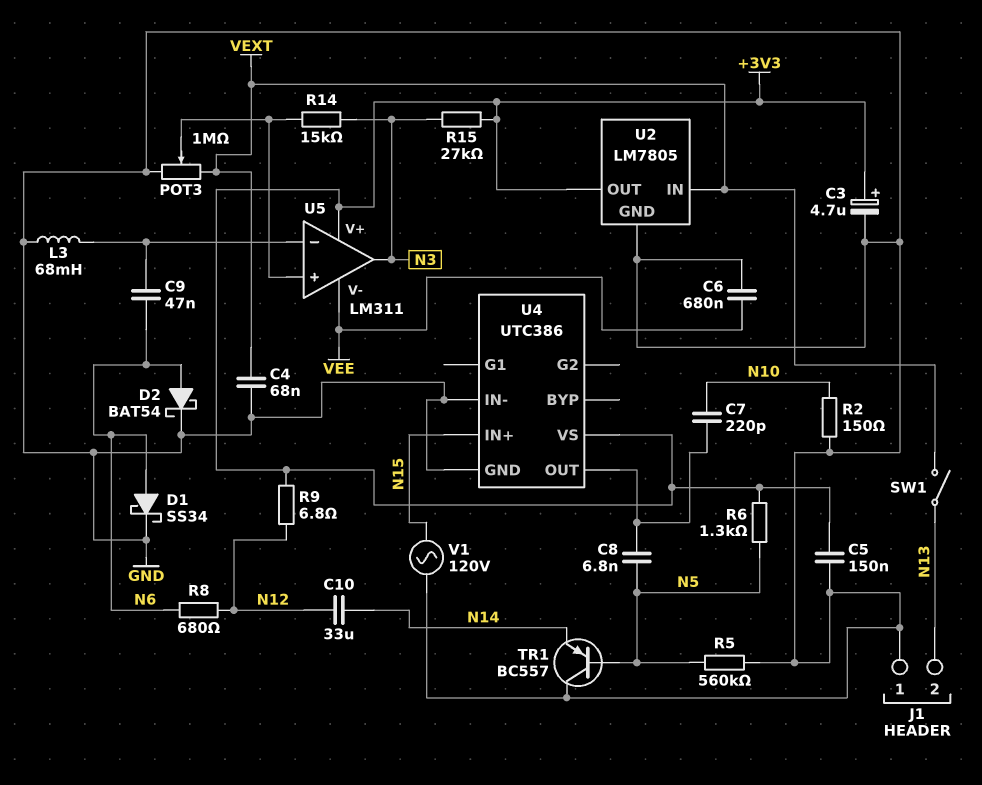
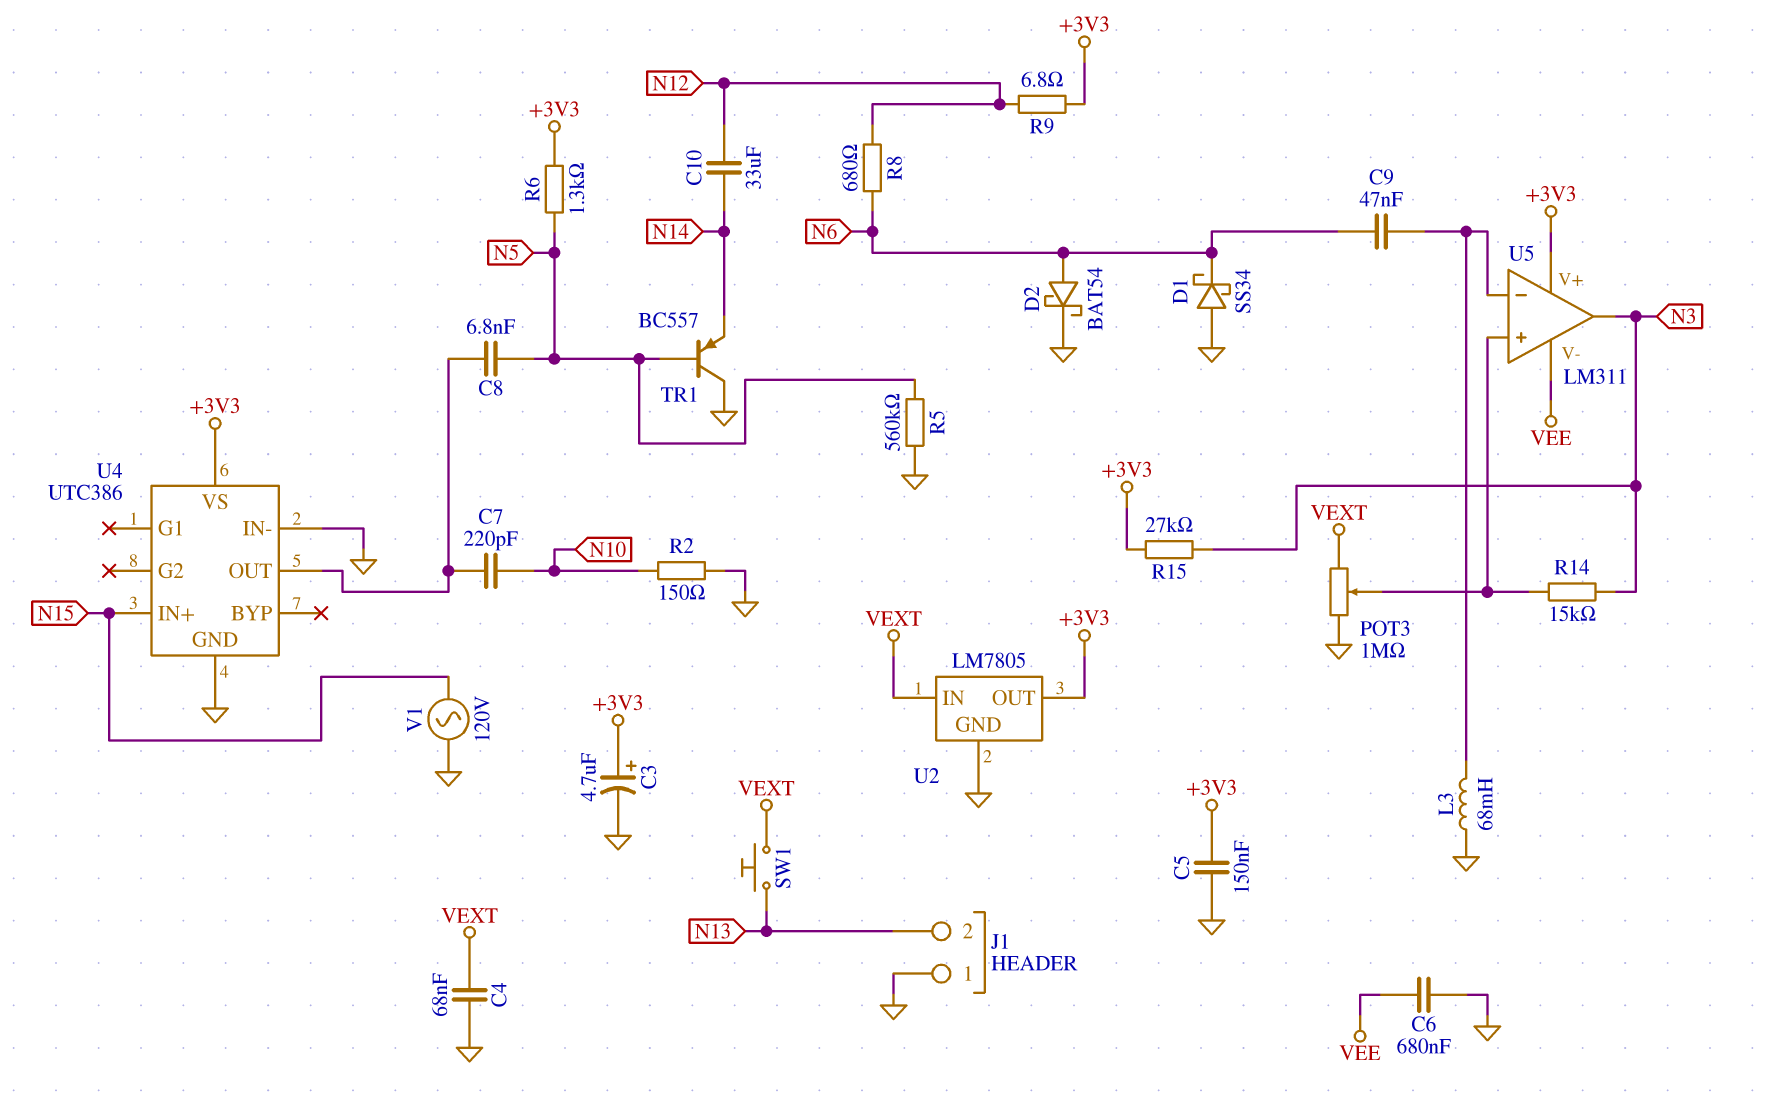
D1: schottky SS34 (A N6, K GND) -> schottky SS34 (A GND, K N6)
SW1: switch (N13, VEXT) -> button (N13, VEXT)

